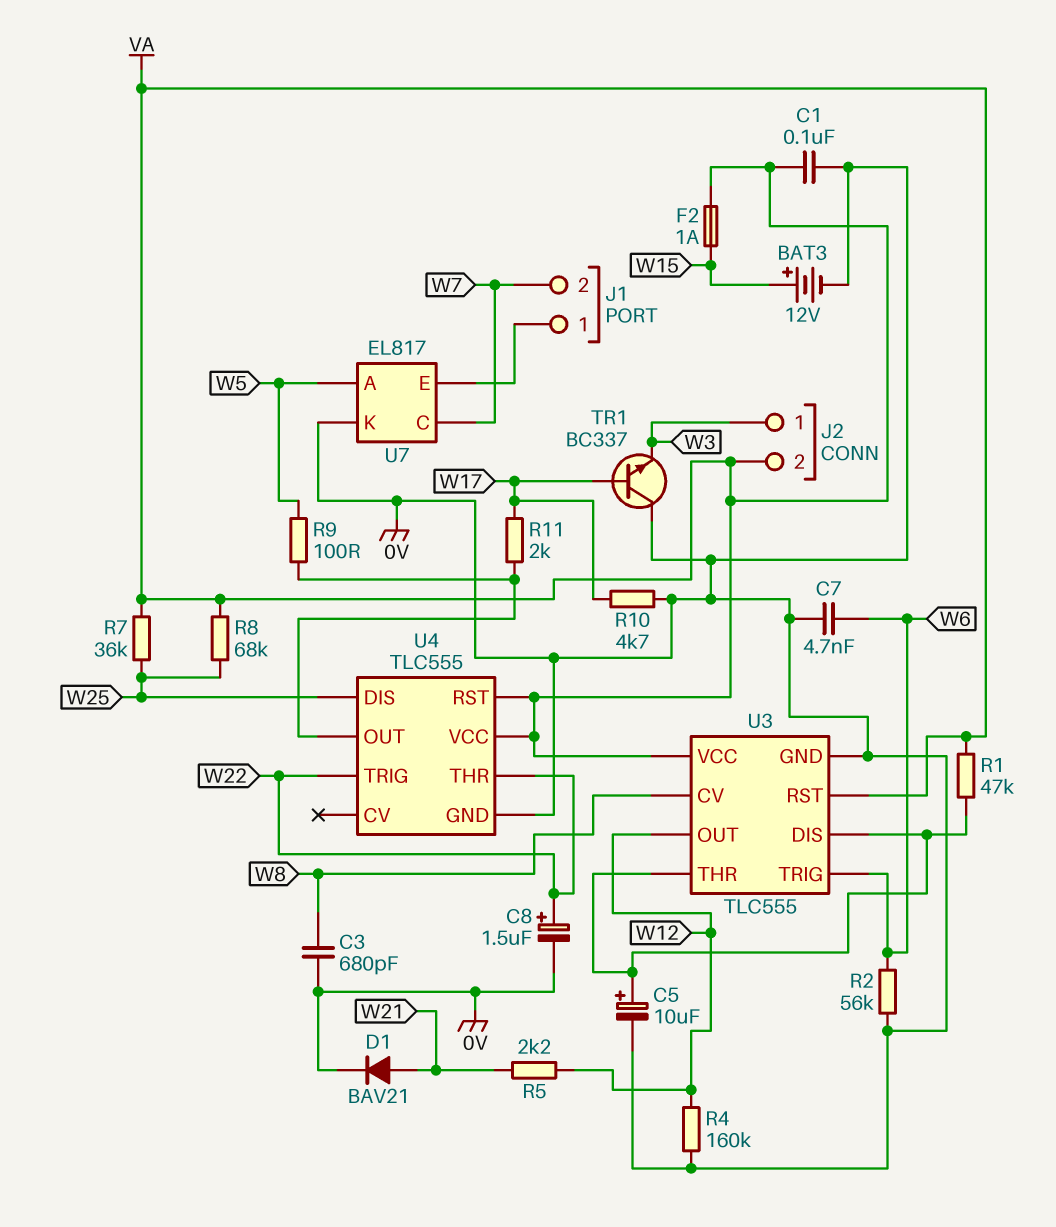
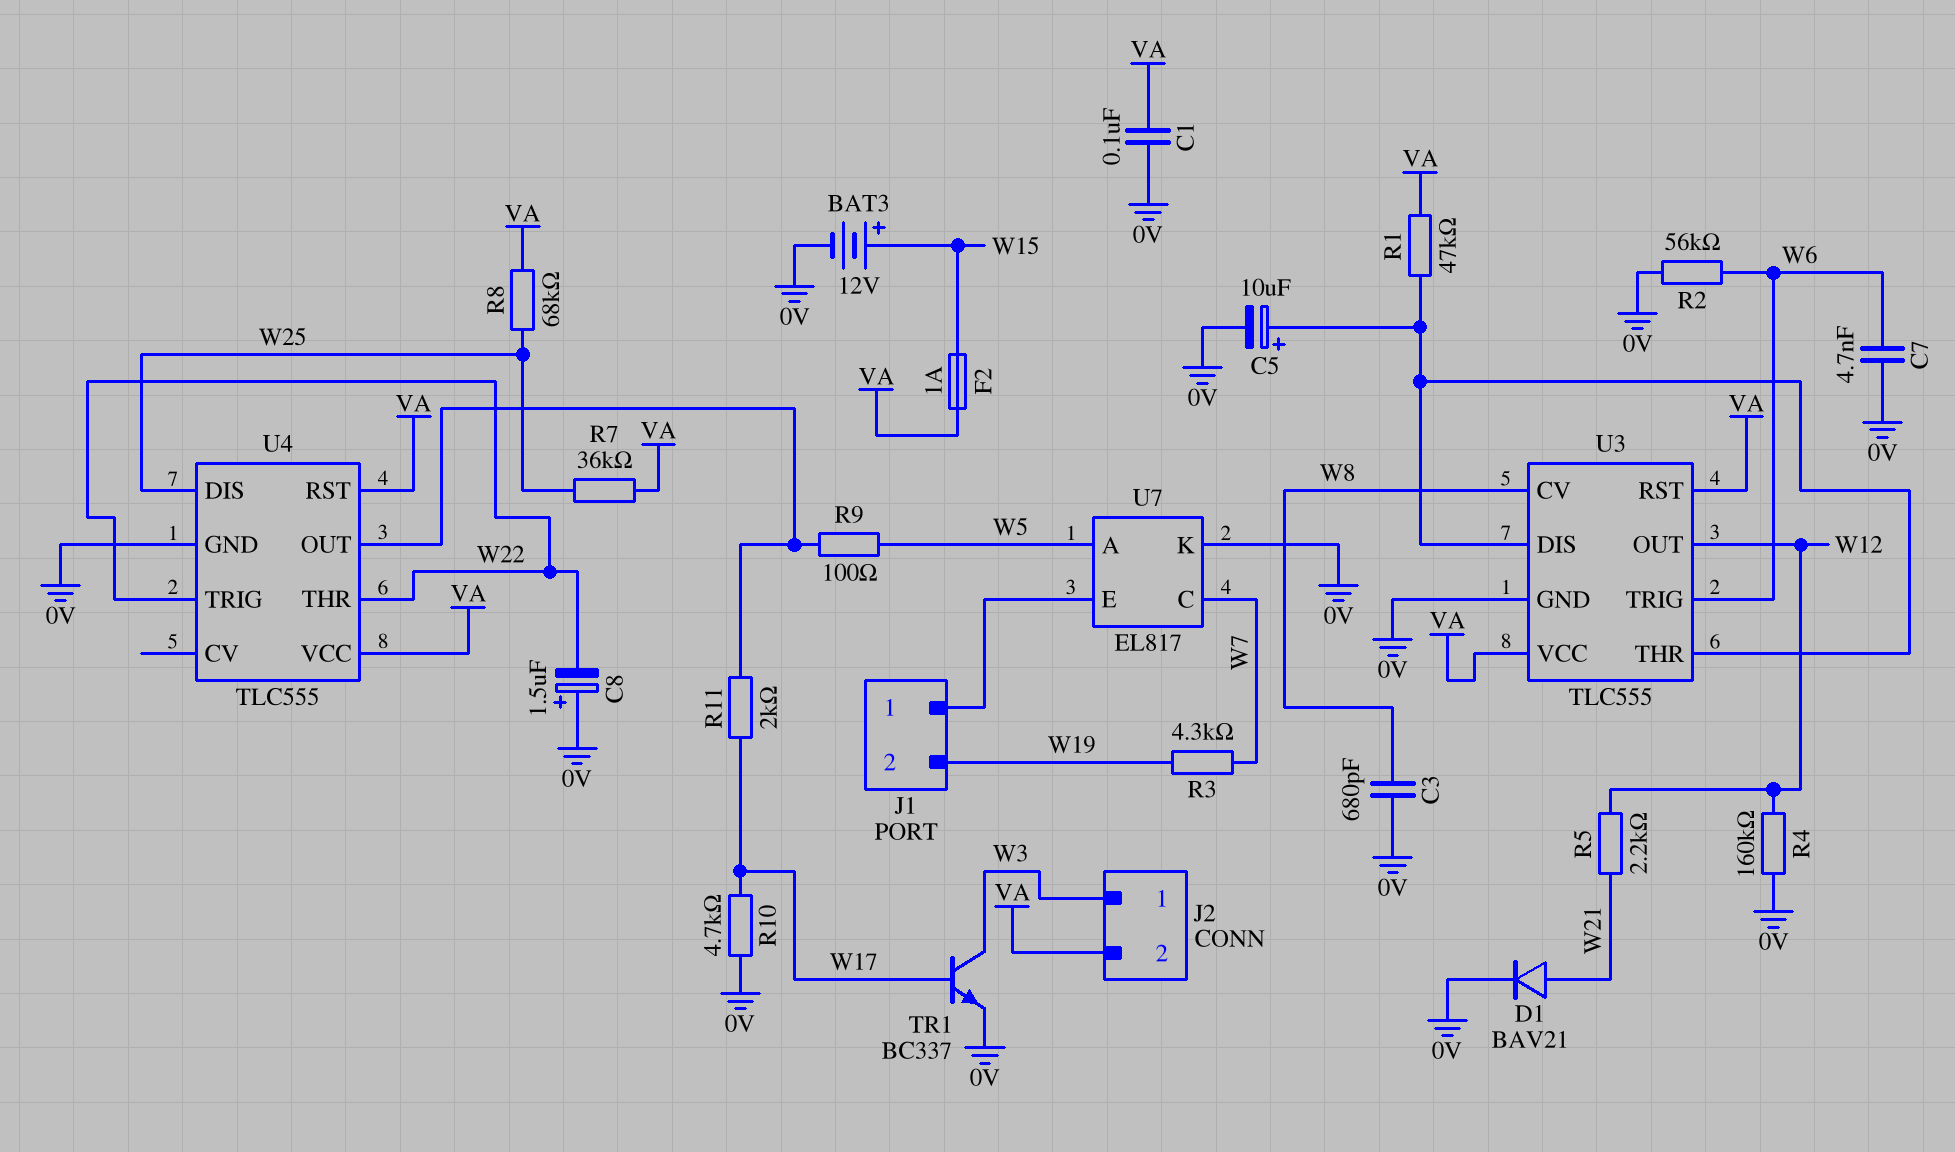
C8: 1.5uF (plus W22, minus 0V) -> 1.5uF (plus 0V, minus W22)
J1 pin 2: W7 -> W19
R3: none -> 4.3k (W7, W19)
TR1: NPN BC337 (B W17, C 0V, E W3) -> NPN BC337 (B W17, C W3, E 0V)

